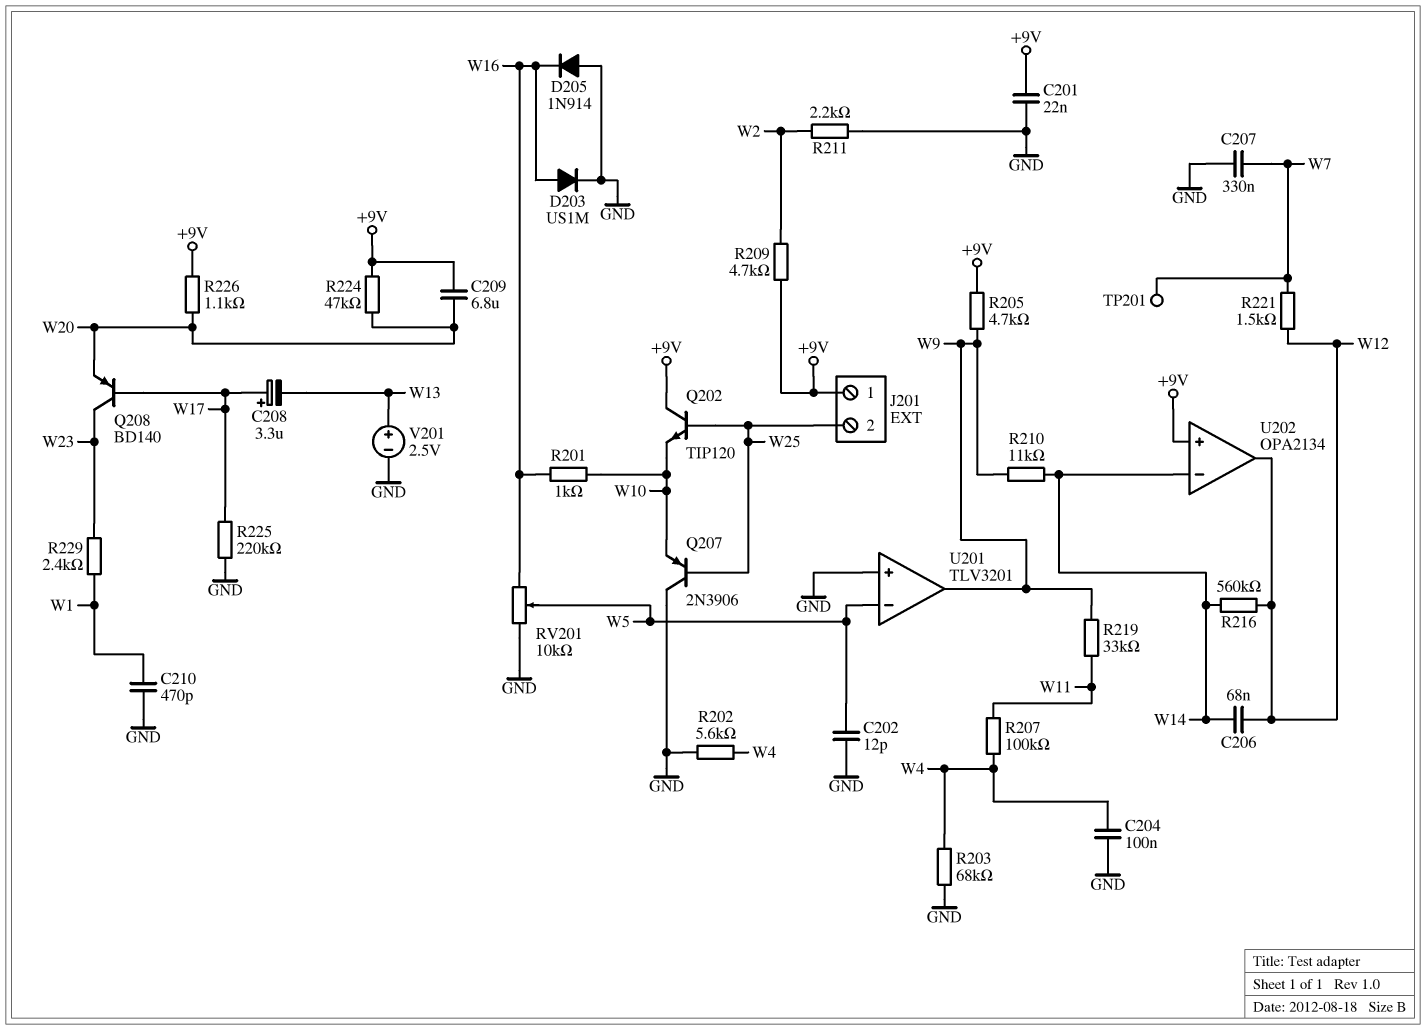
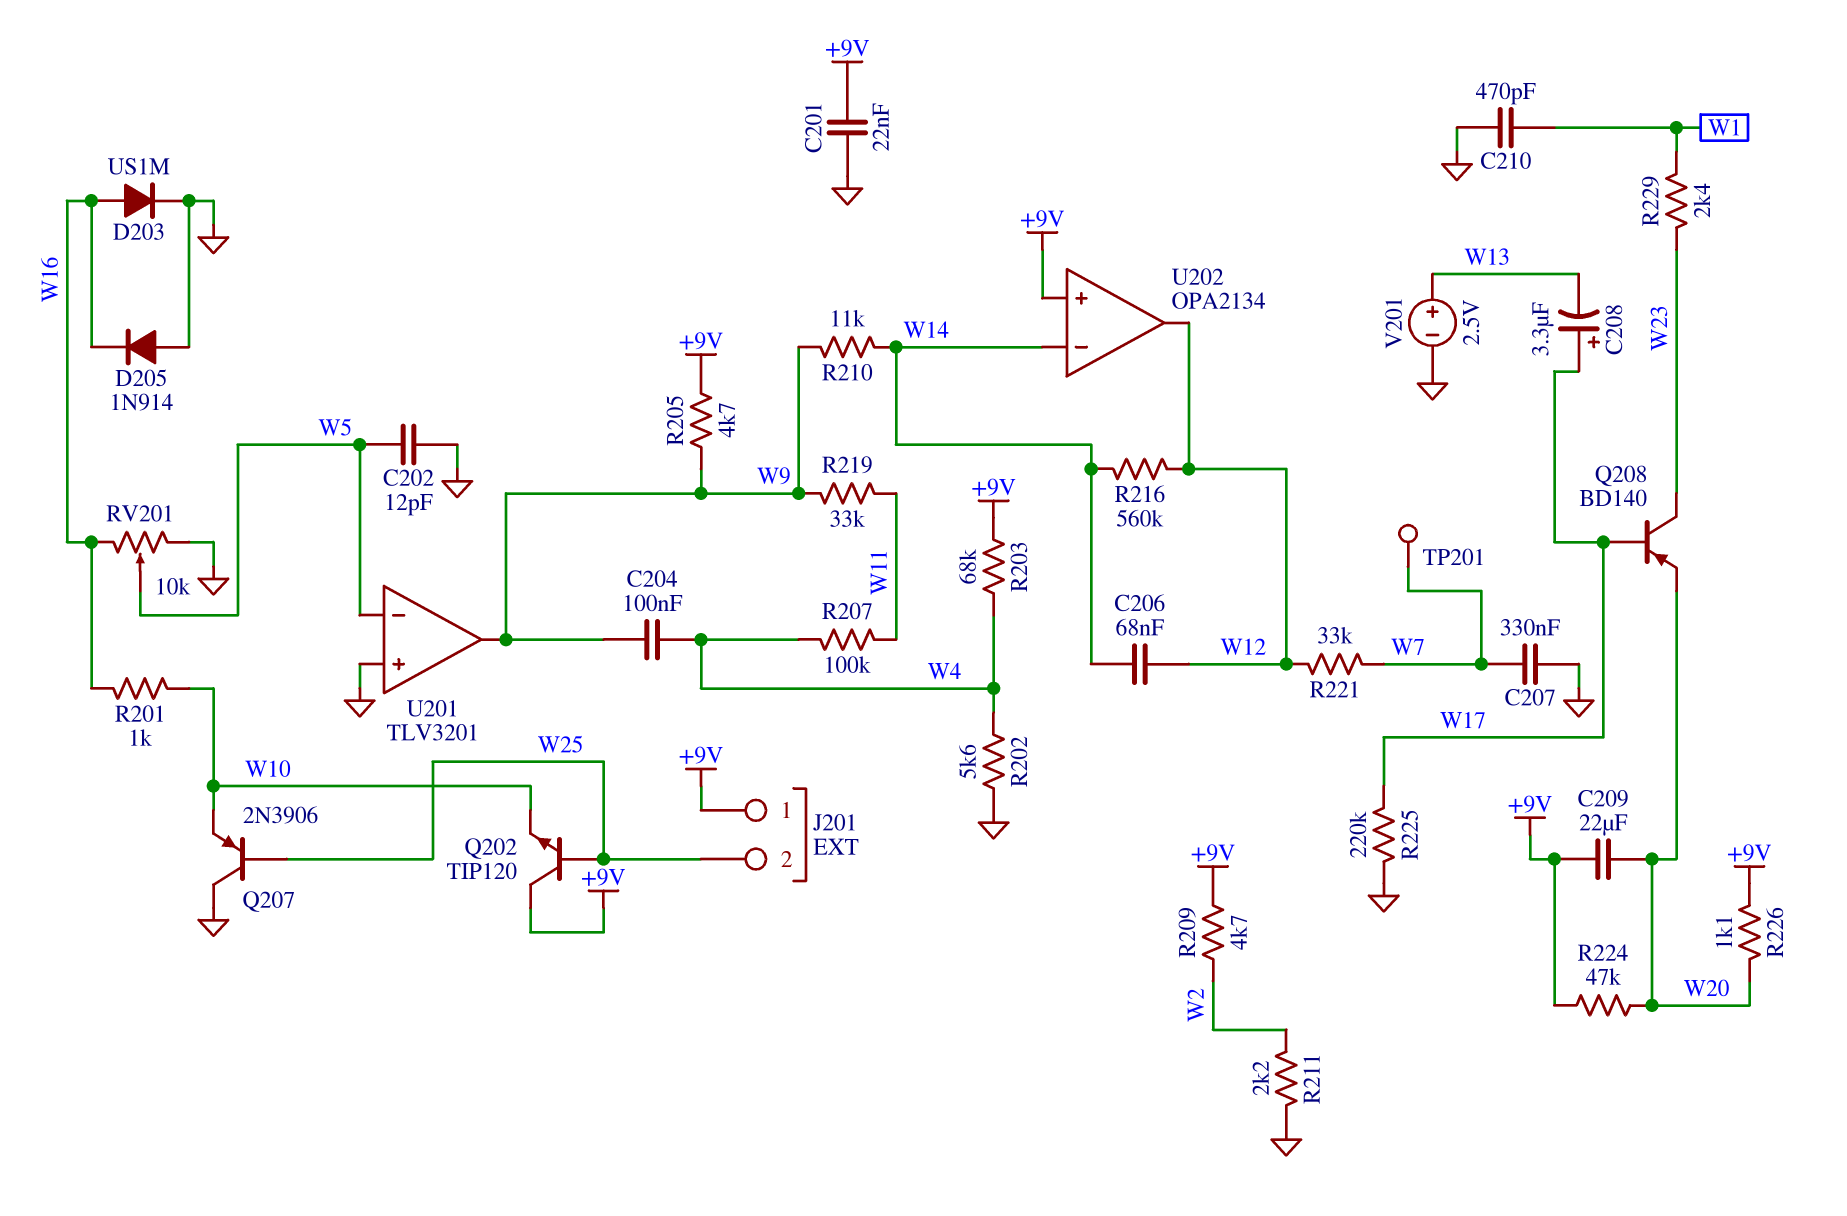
C204: 100nF (GND, W4) -> 100nF (W4, W9)
C209: 6.8uF (+9V, W20) -> 22uF (+9V, W20)
R203: 68k (GND, W4) -> 68k (+9V, W4)
R221: 1.5k (W7, W12) -> 33k (W7, W12)

